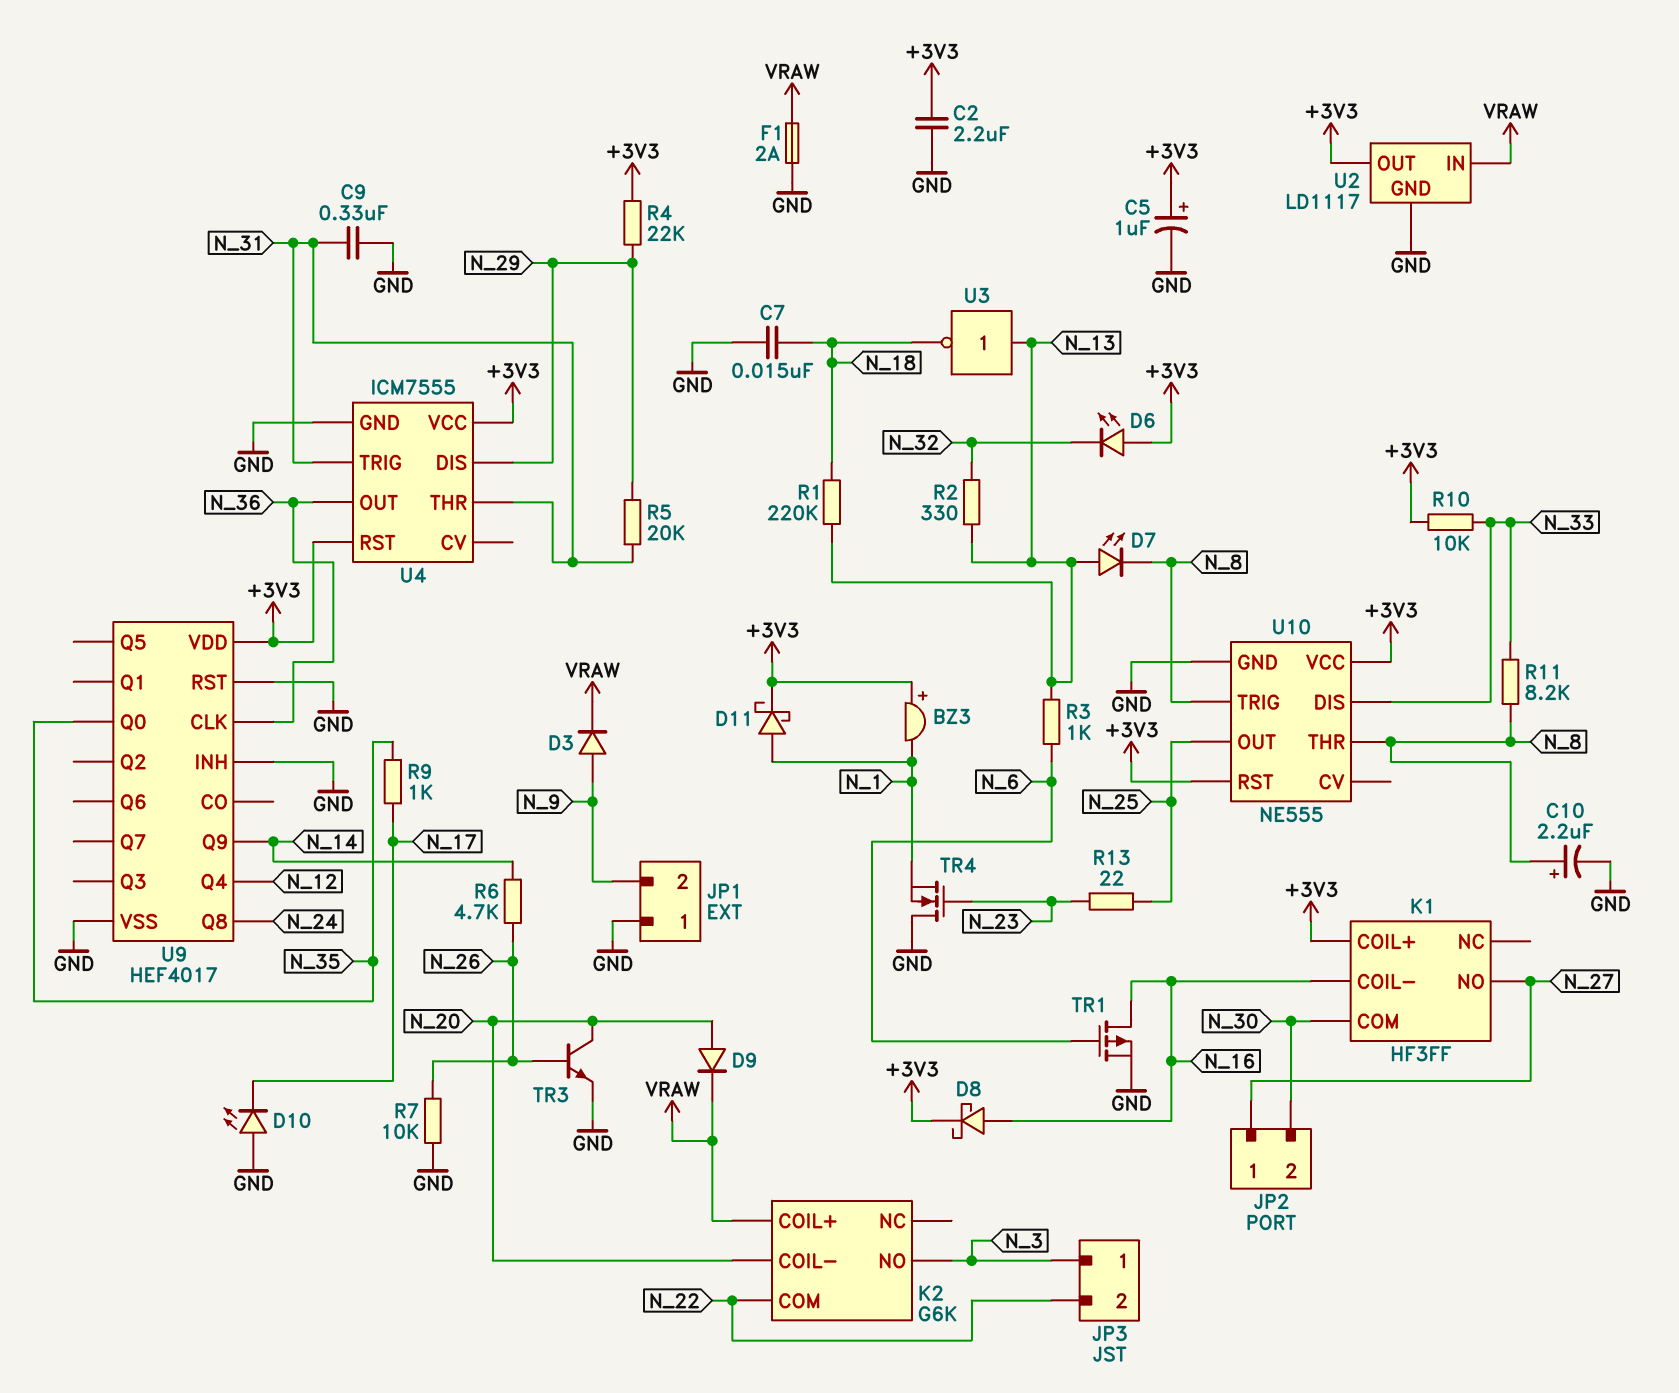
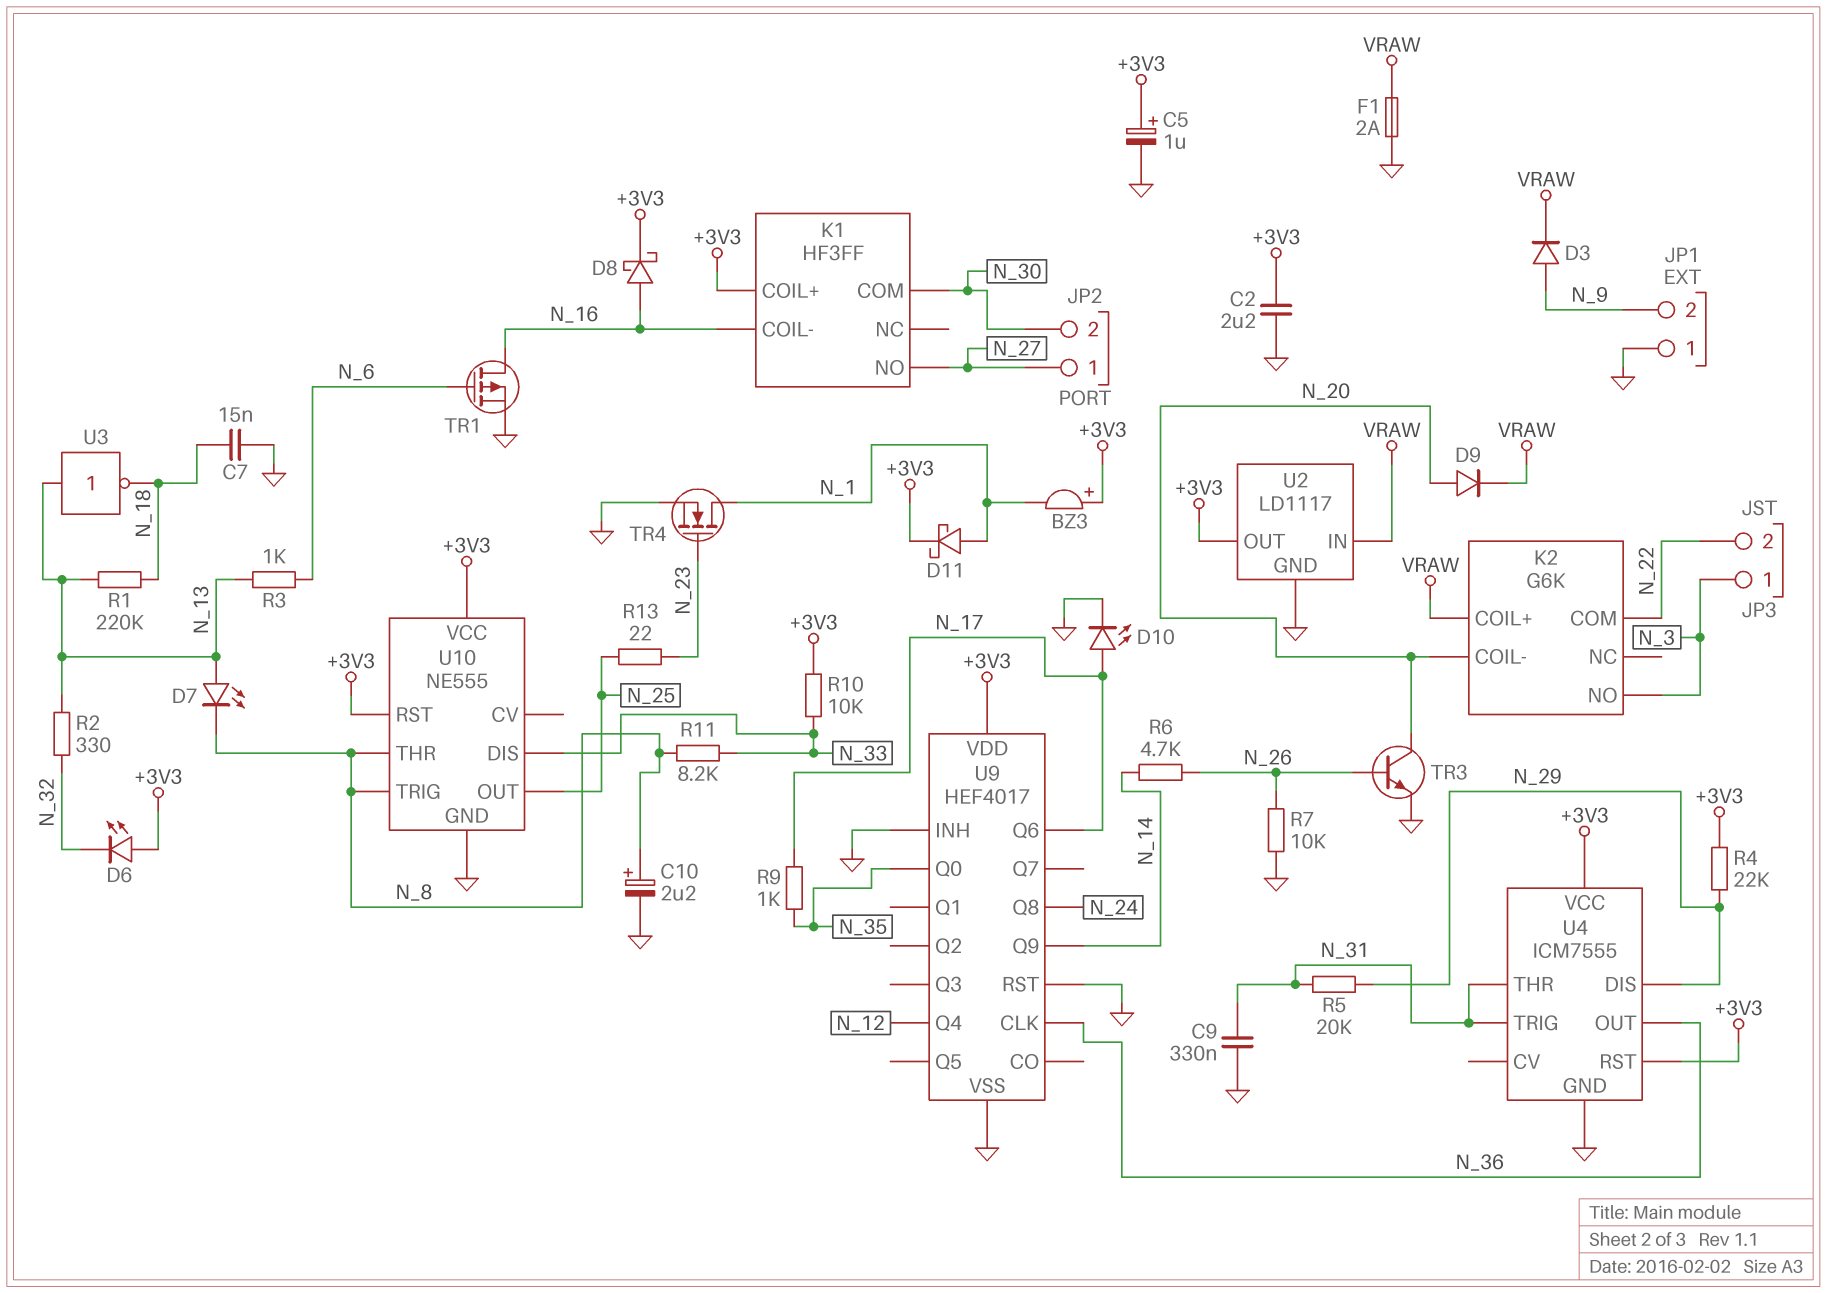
D10: LED (A GND, K N_17) -> LED (A N_17, K GND)
TR4: NMOS (G N_23, D GND, S N_1) -> NMOS (G N_23, D N_1, S GND)
U9 pin Q6: none -> N_17

